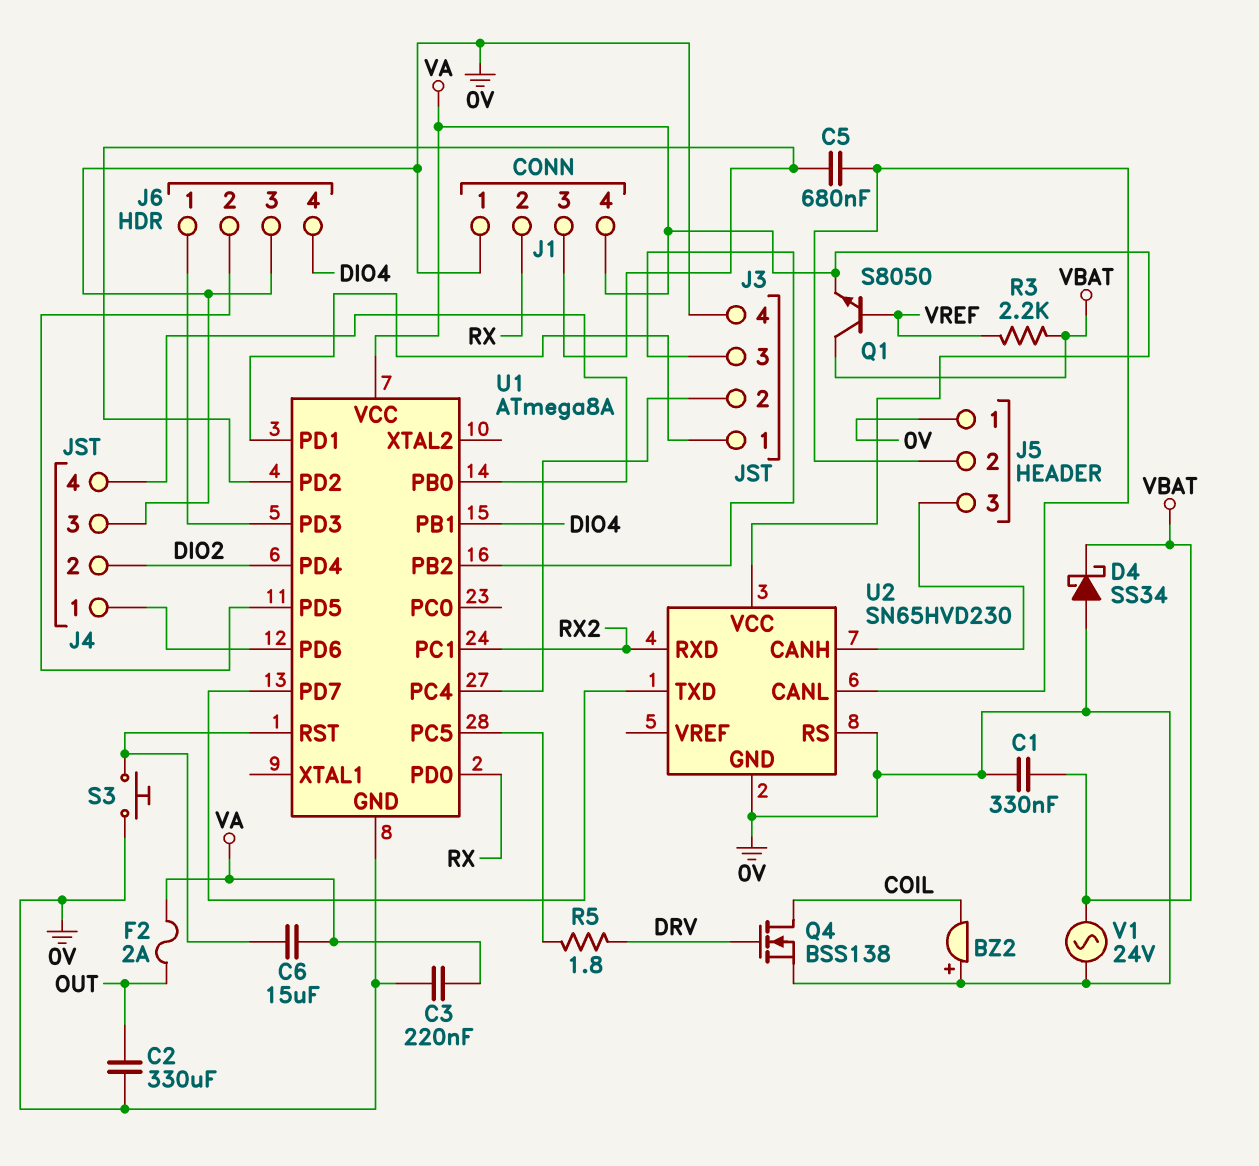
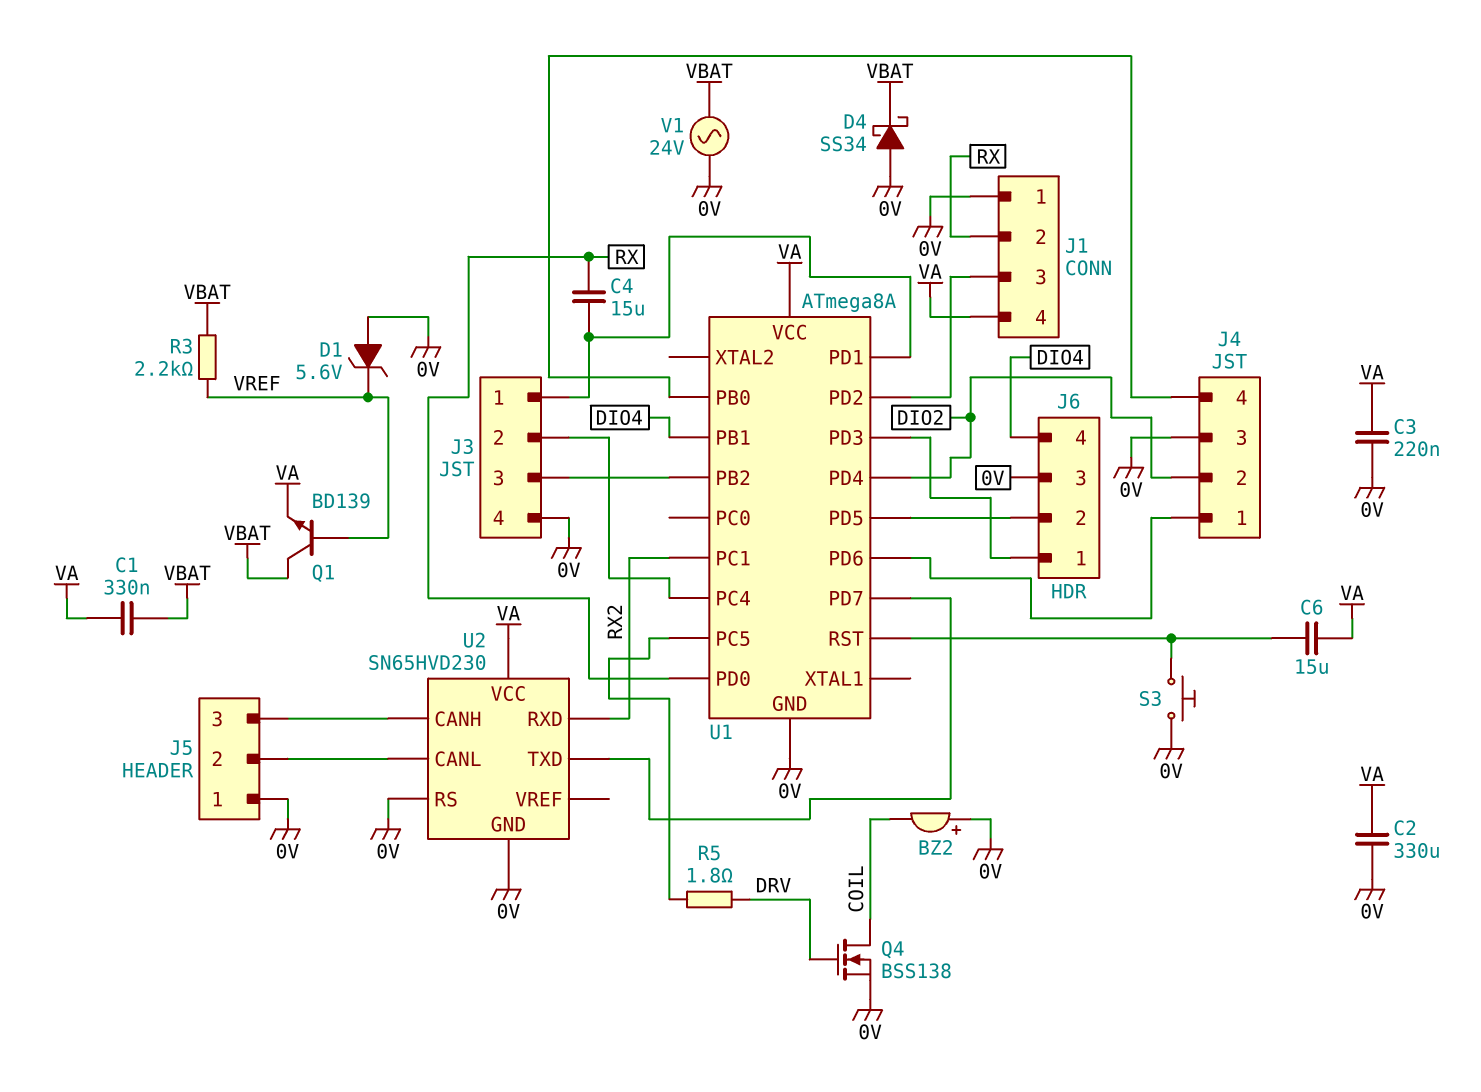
C1: 330nF (0V, VBAT) -> 330nF (VA, VBAT)
C2: 330uF (0V, OUT) -> 330uF (0V, VA)
C4: none -> 15uF (J3/1, RX)
C5: 680nF (J1/3, J5/2) -> none
D1: none -> zener 5.6V (A 0V, K VREF)
F2: 2A (OUT, VA) -> none
Q1: NPN S8050 (B VREF, C VBAT, E VA) -> NPN BD139 (B VREF, C VBAT, E VA)

